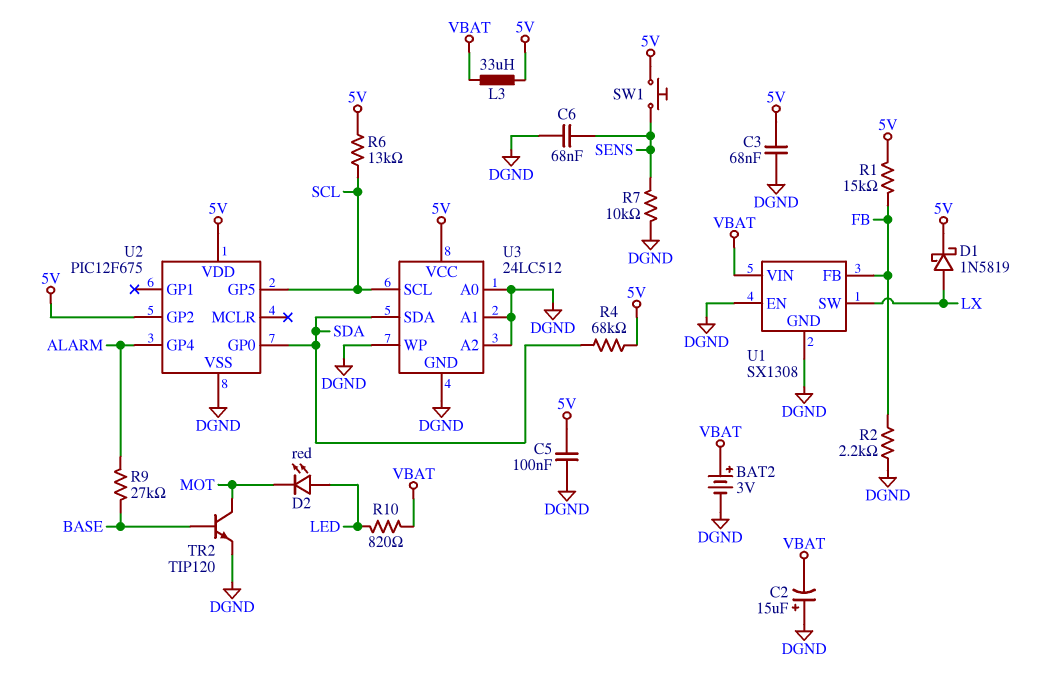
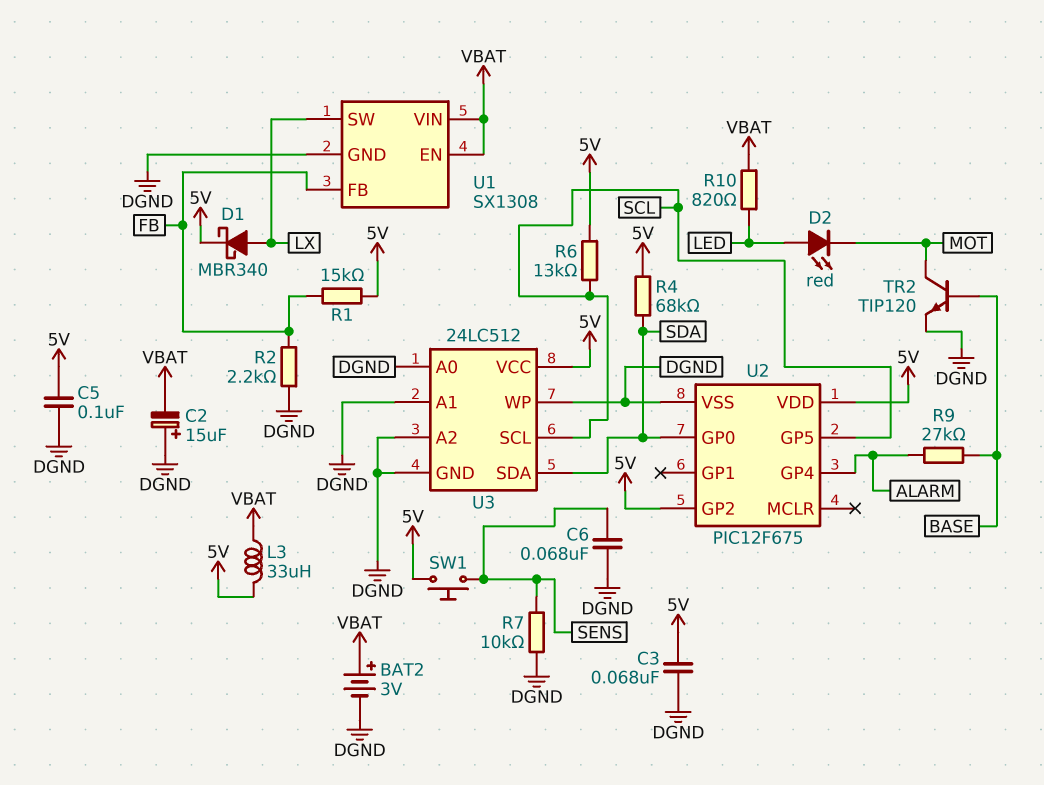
D1: schottky 1N5819 (A LX, K 5V) -> schottky MBR340 (A LX, K 5V)
U1 pin EN: DGND -> VBAT

